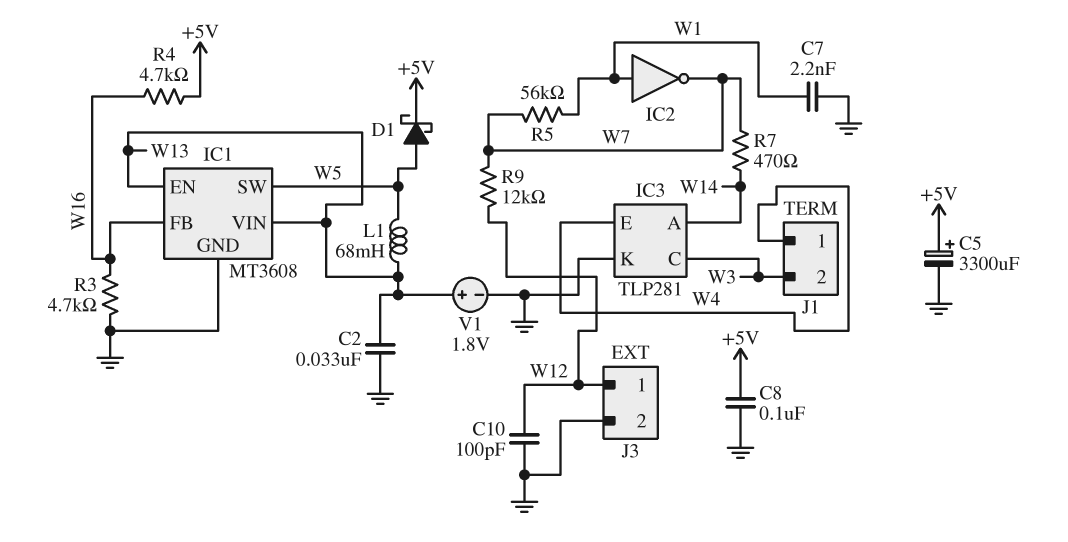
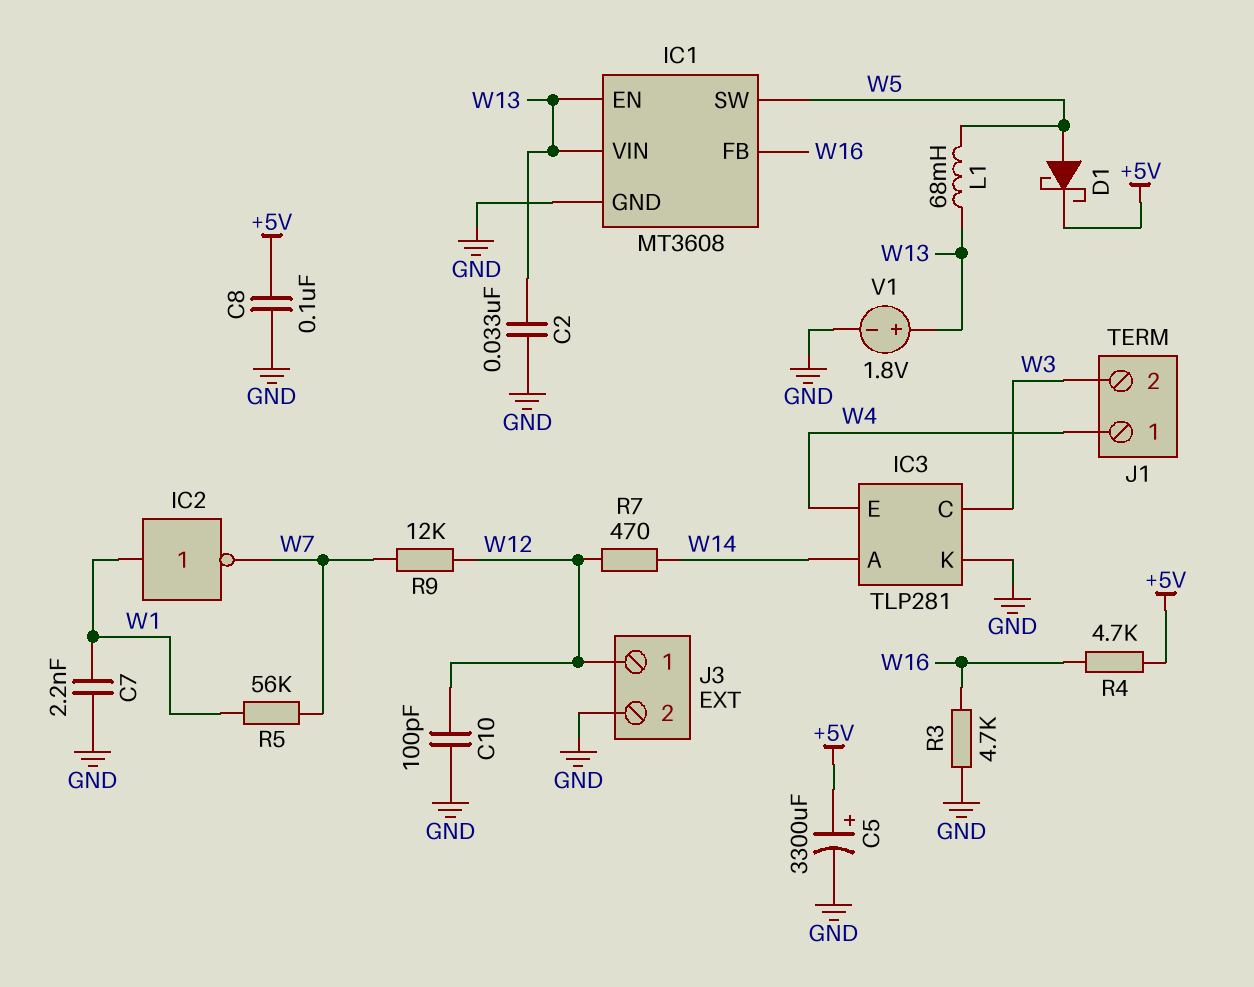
R7: 470 (W7, W14) -> 470 (W12, W14)

